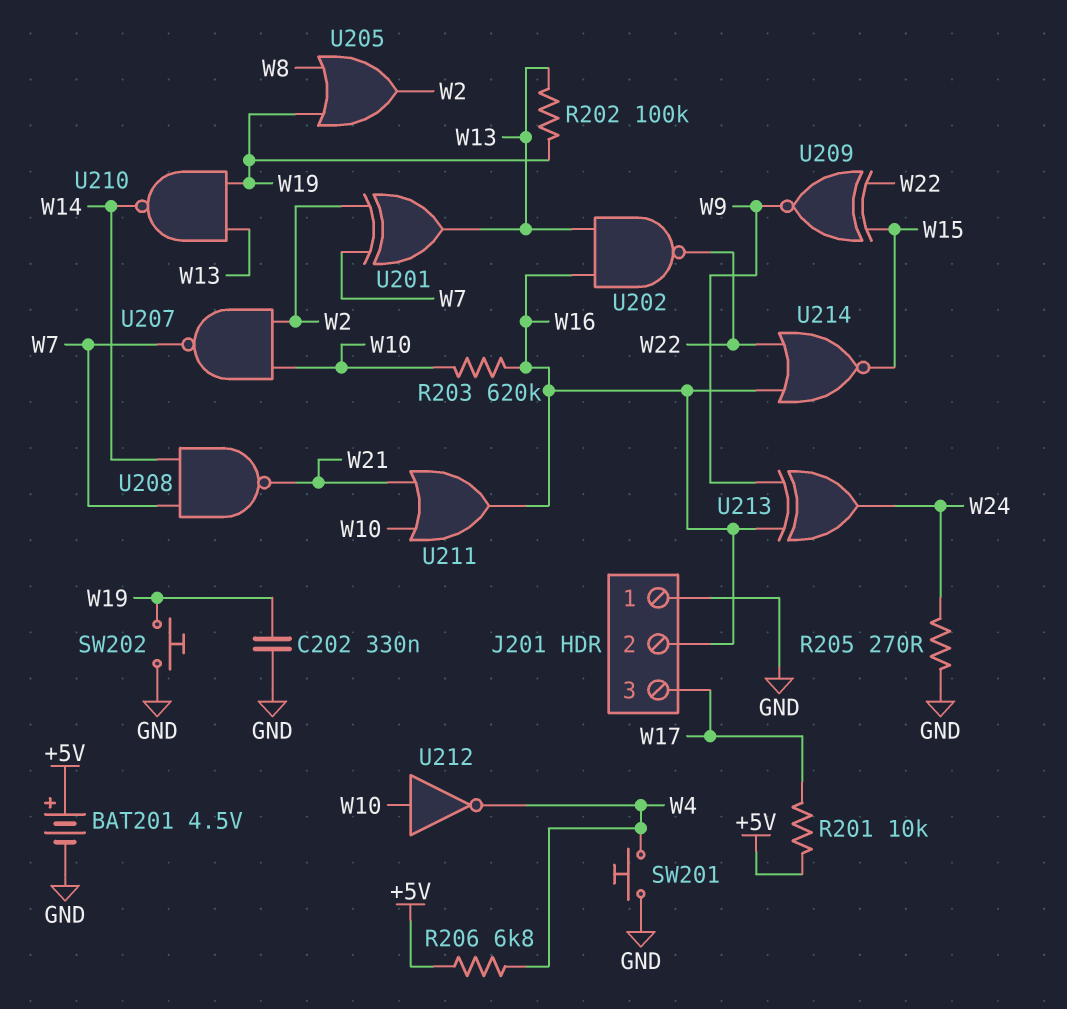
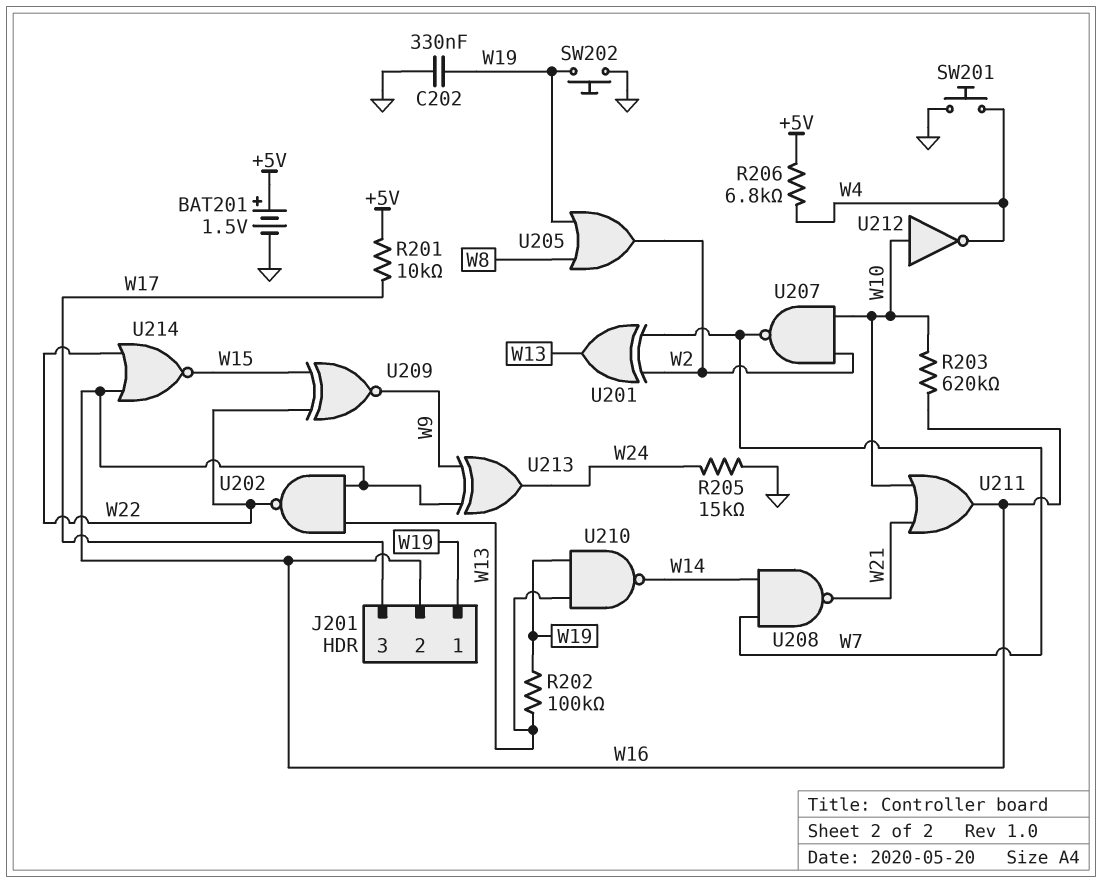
BAT201: 4.5V (plus +5V, minus GND) -> 1.5V (plus +5V, minus GND)
J201 pin 1: GND -> W19
R205: 270 (GND, W24) -> 15k (GND, W24)

